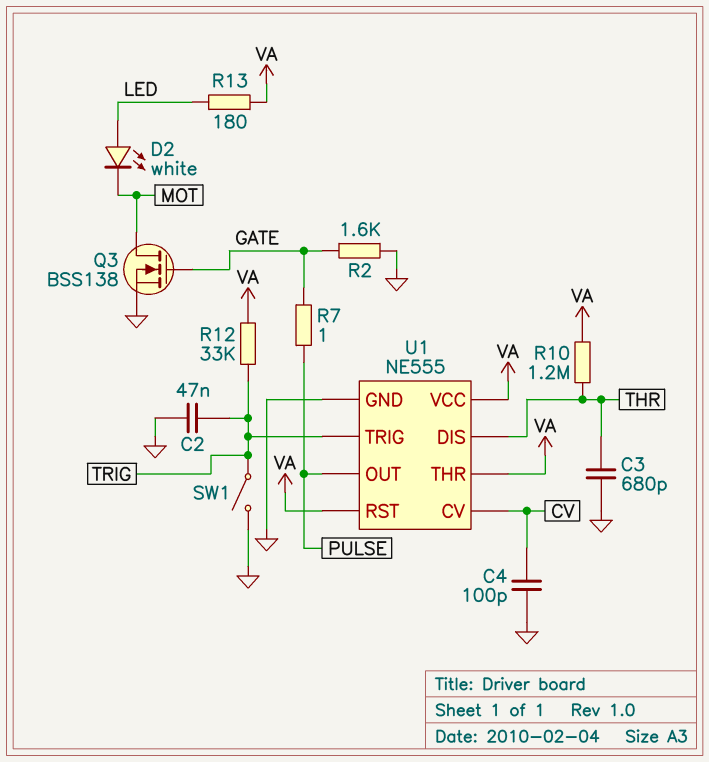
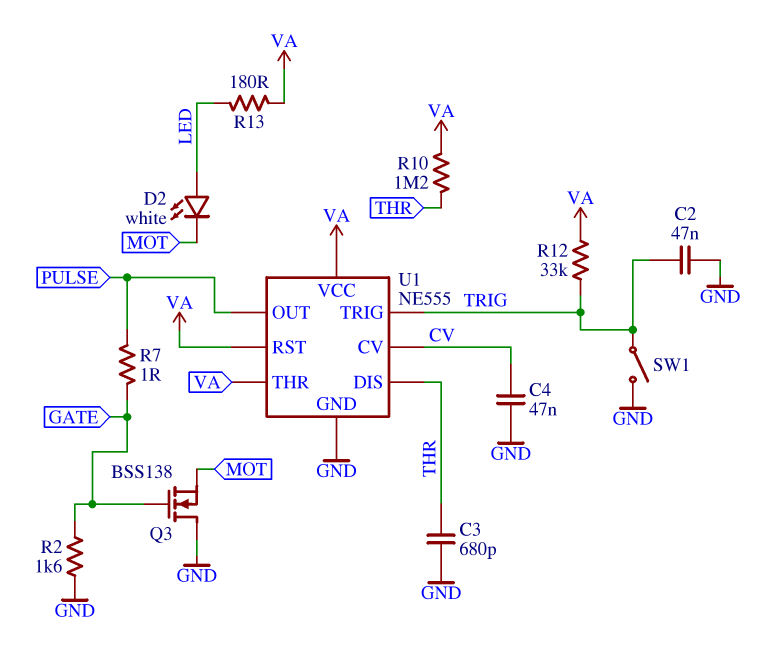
C4: 100pF (CV, GND) -> 47nF (CV, GND)
Q3: NMOS BSS138 (G GATE, D MOT, S GND) -> NMOS BSS138 (G GATE, D GND, S MOT)

